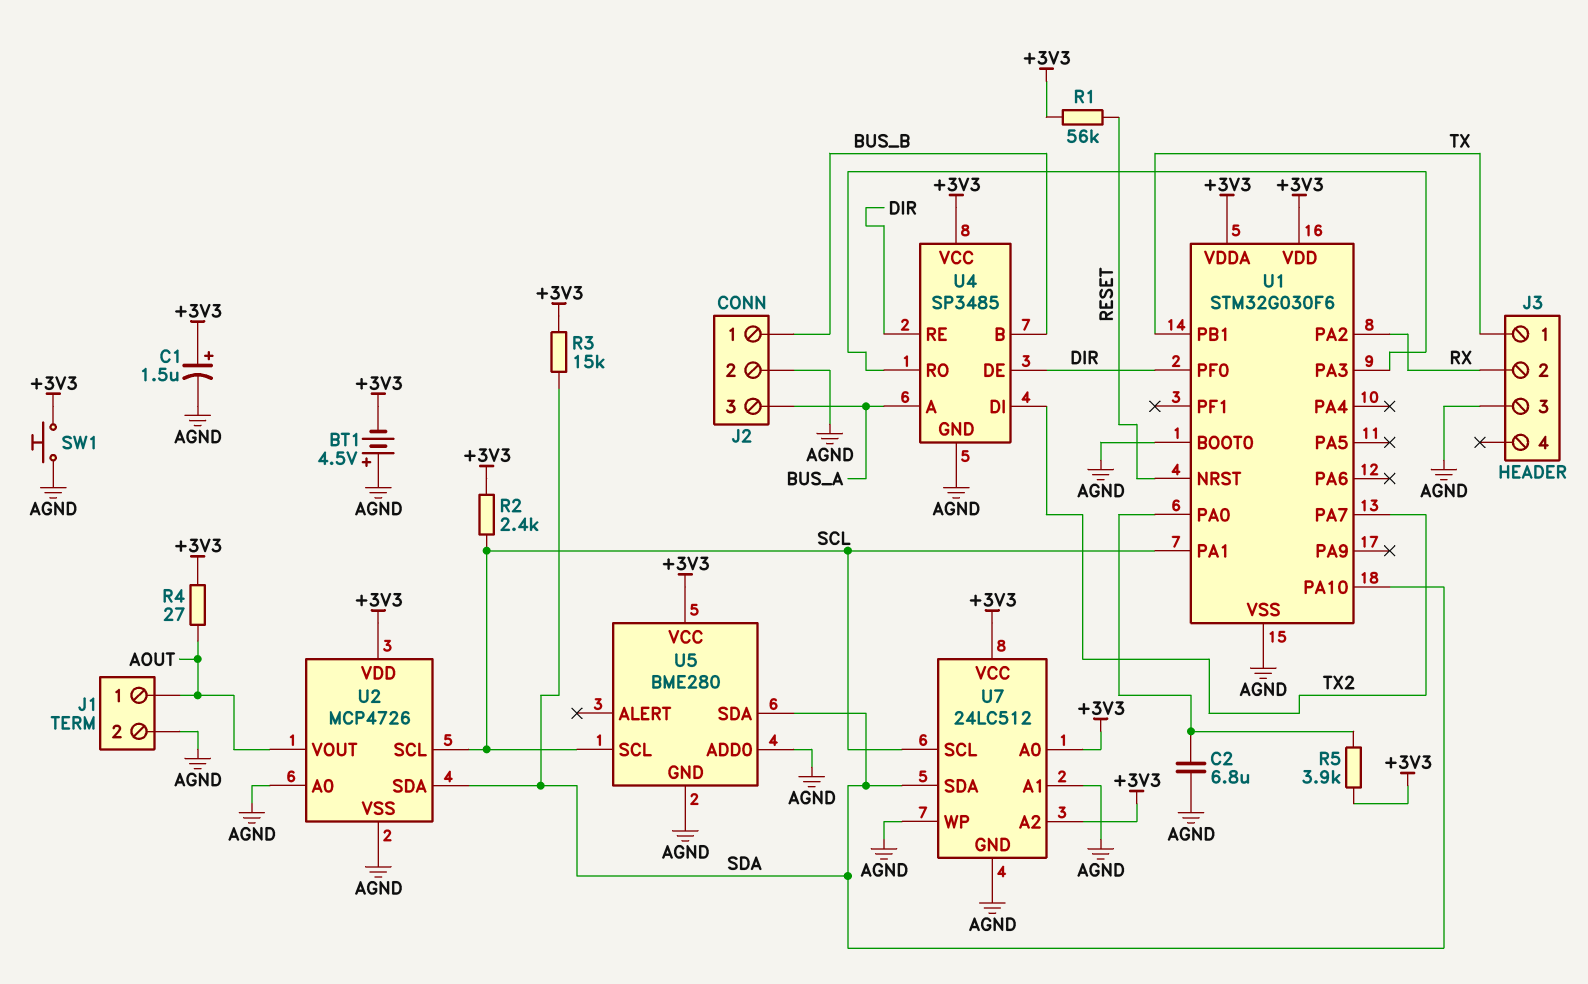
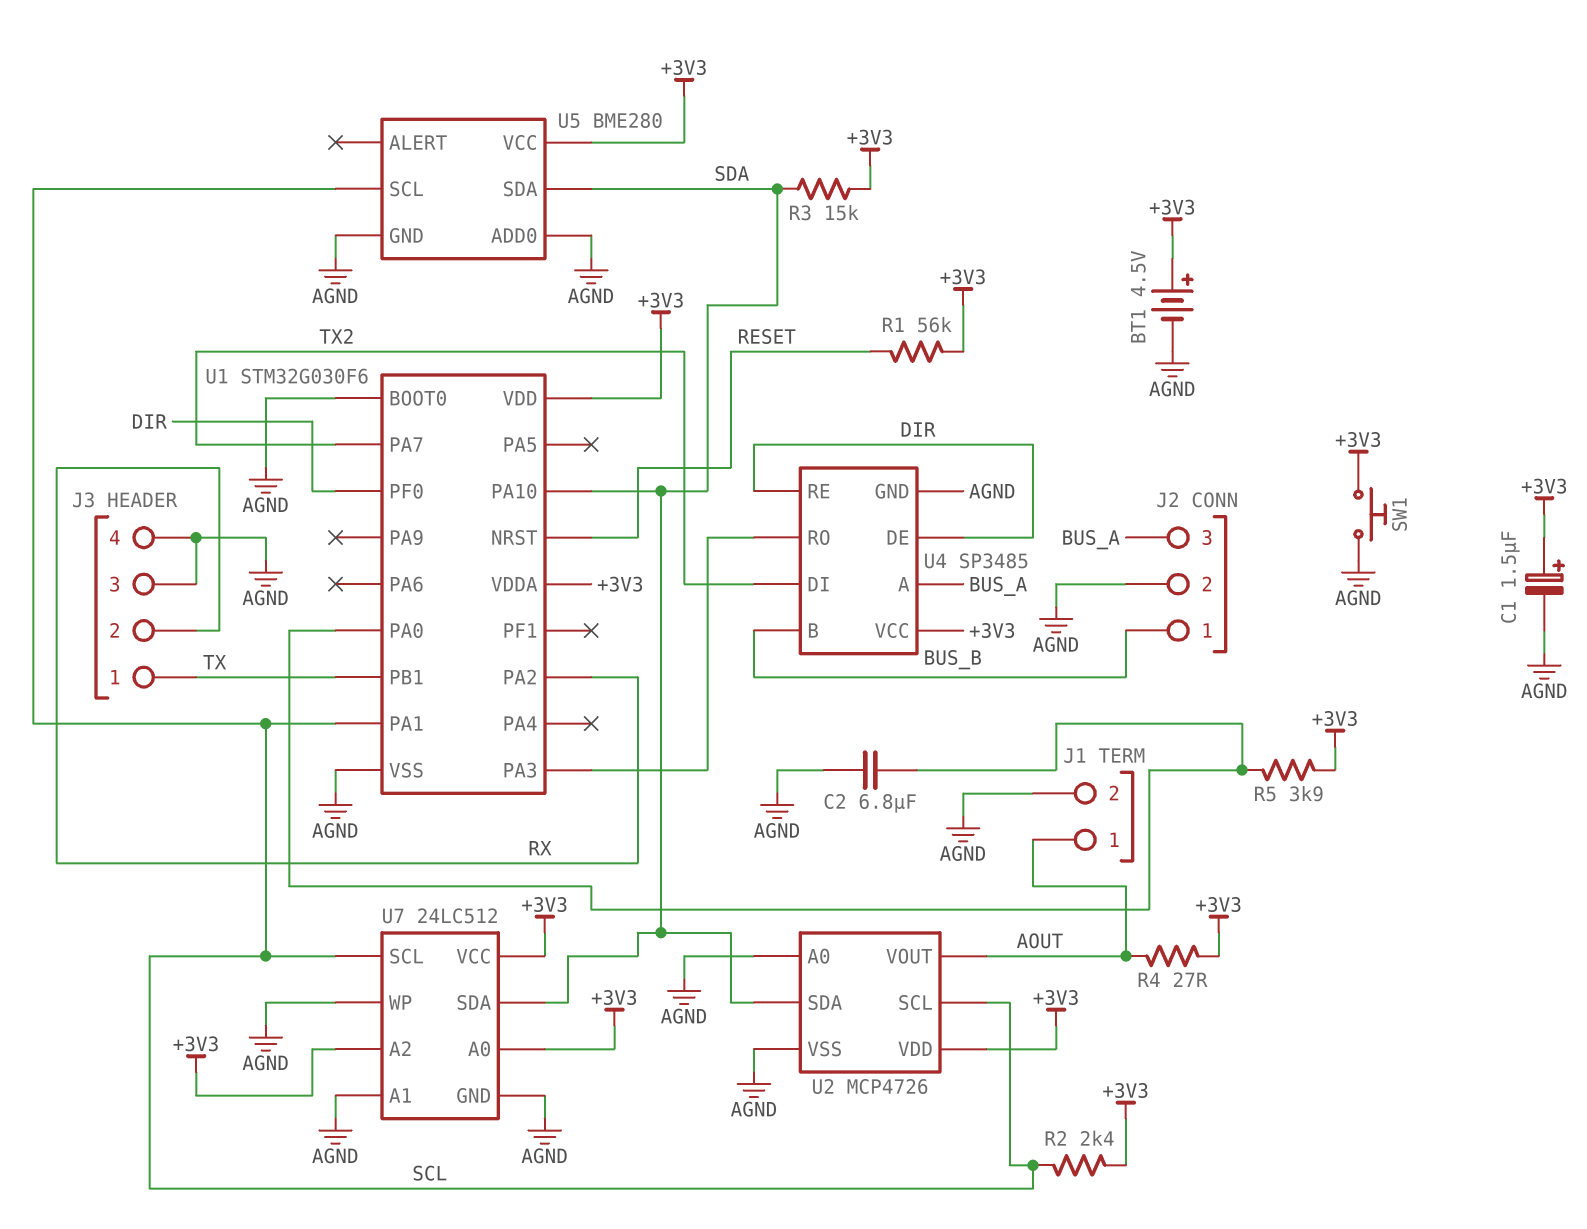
BT1: 4.5V (plus AGND, minus +3V3) -> 4.5V (plus +3V3, minus AGND)
J3 pin 4: none -> AGND

